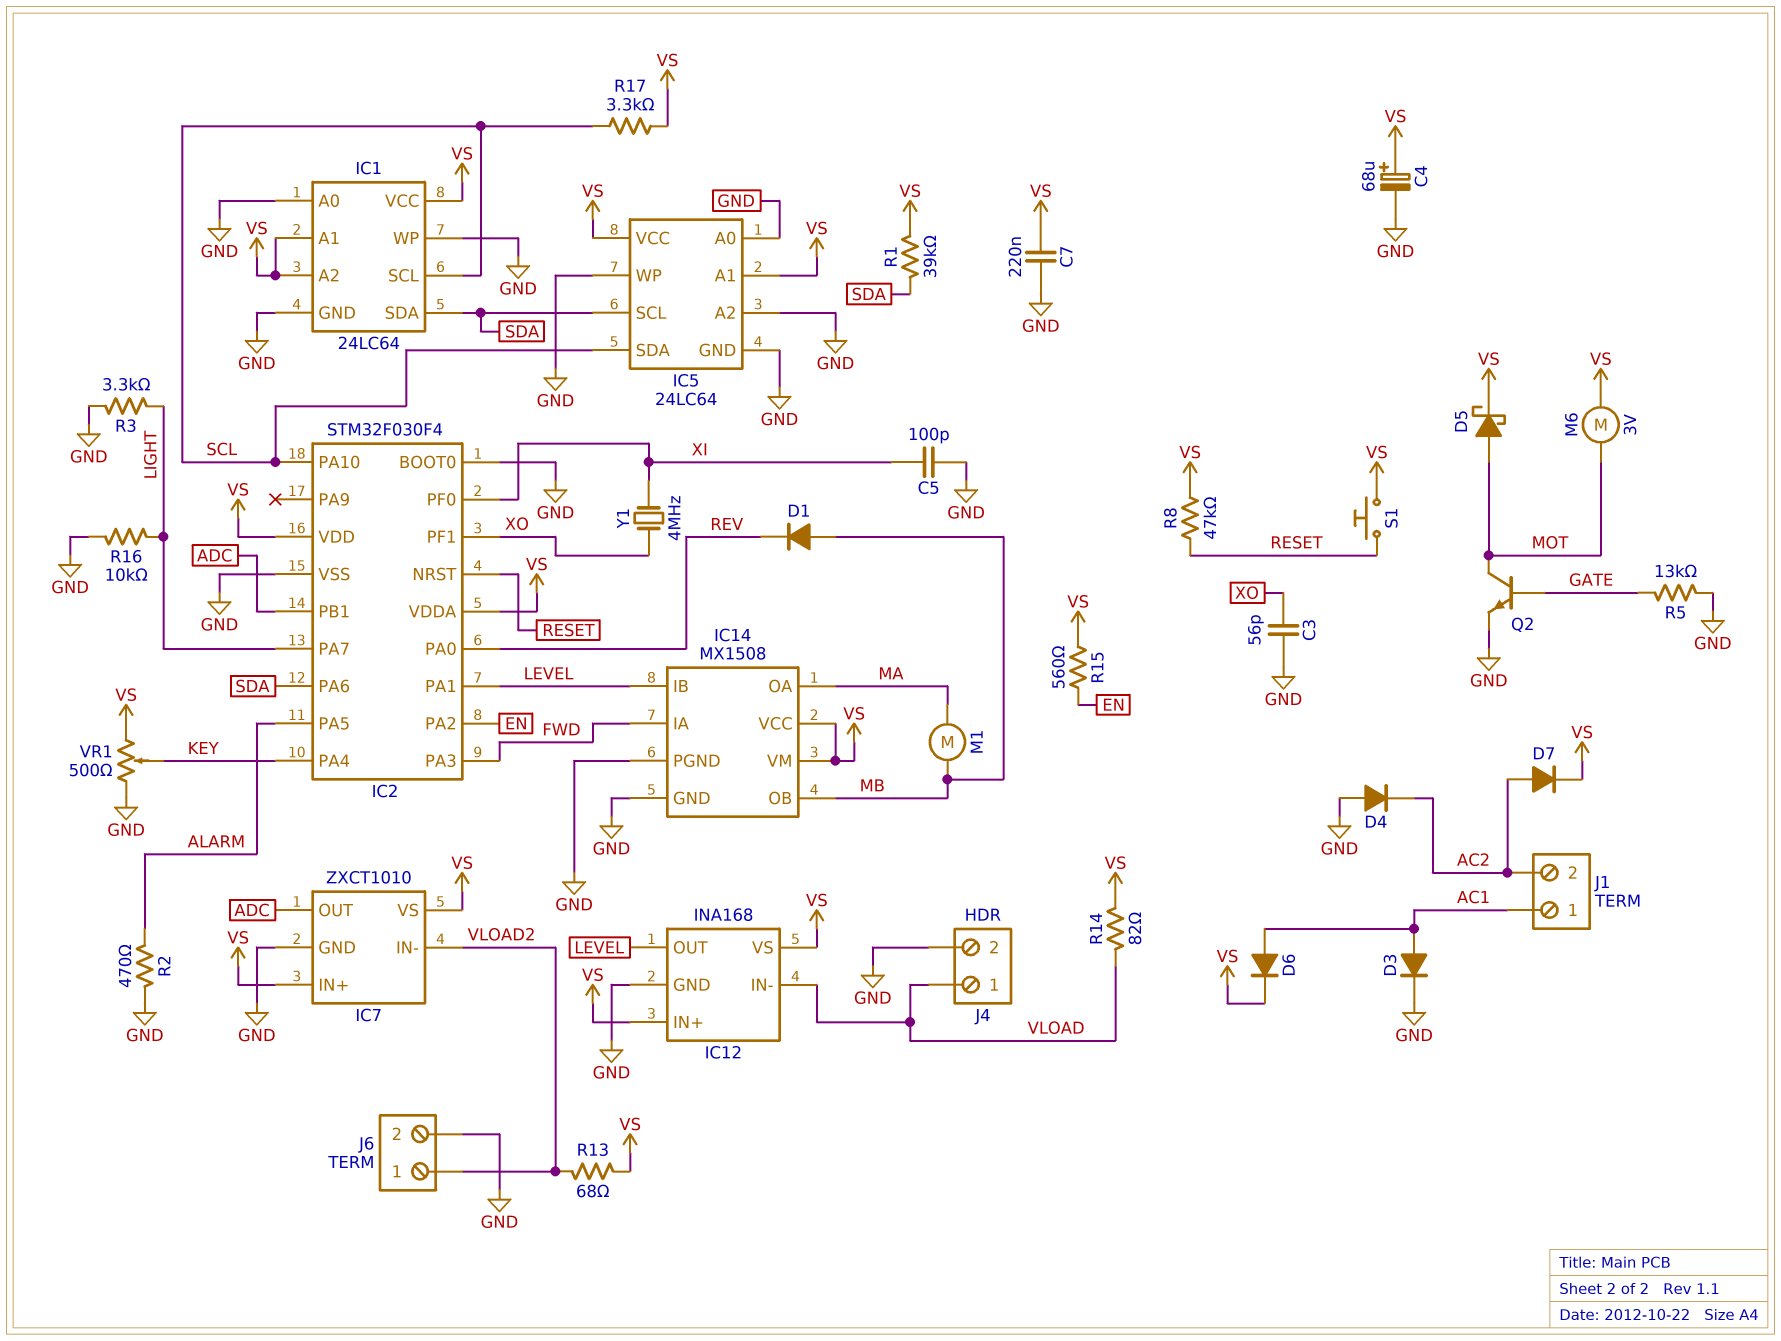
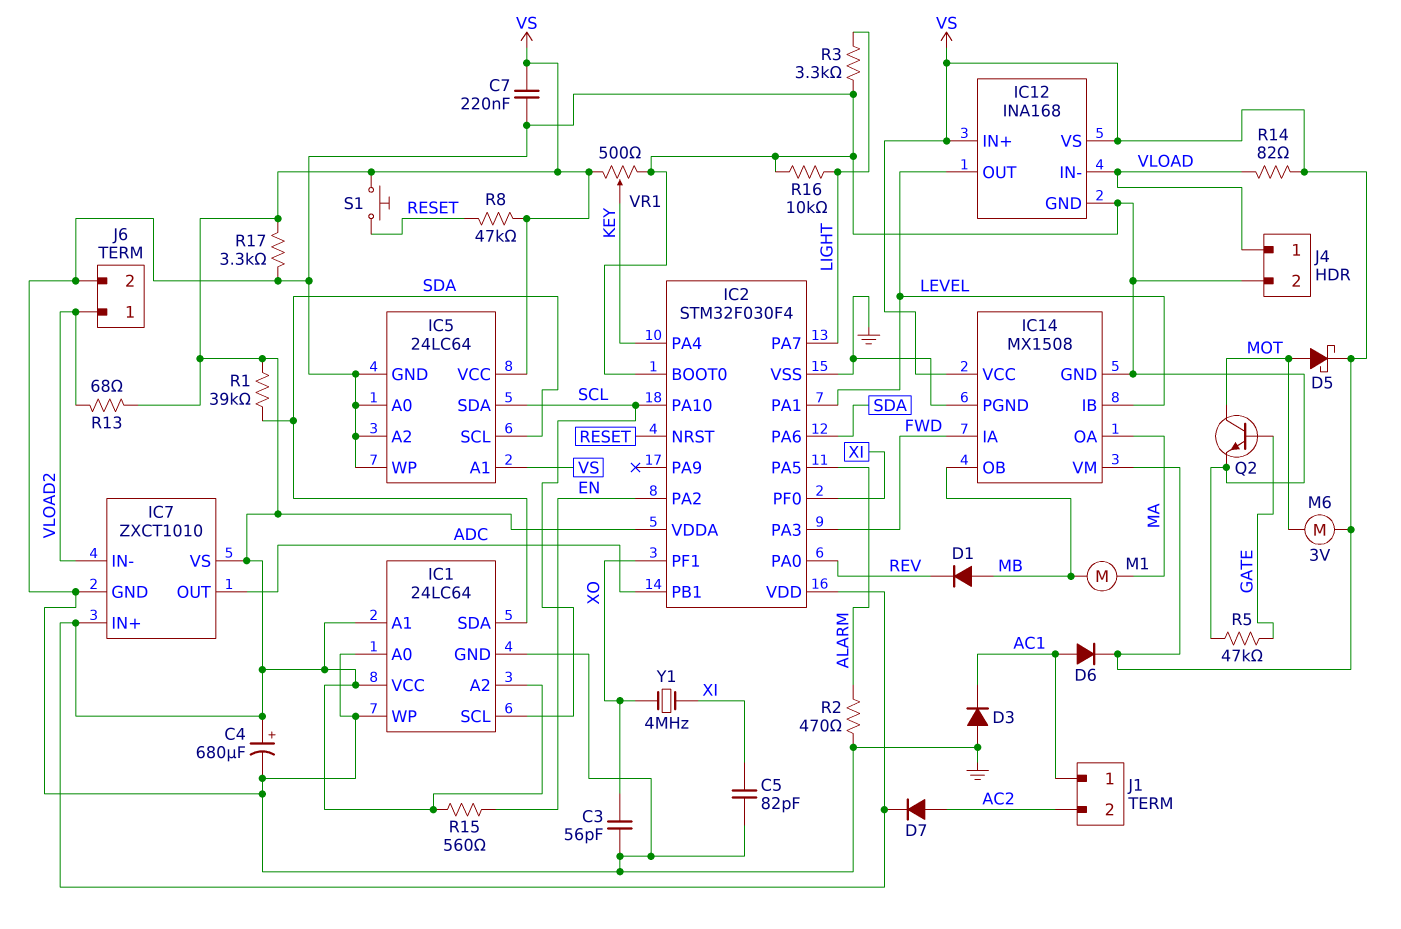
C4: 68uF (plus VS, minus GND) -> 680uF (plus VS, minus GND)
C5: 100pF (GND, XI) -> 82pF (GND, XI)
D3: diode (A AC1, K GND) -> diode (A GND, K AC1)
D4: diode (A GND, K AC2) -> none
R5: 13k (GATE, GND) -> 47k (GATE, GND)
R17: 3.3k (SCL, VS) -> 3.3k (GND, VS)

